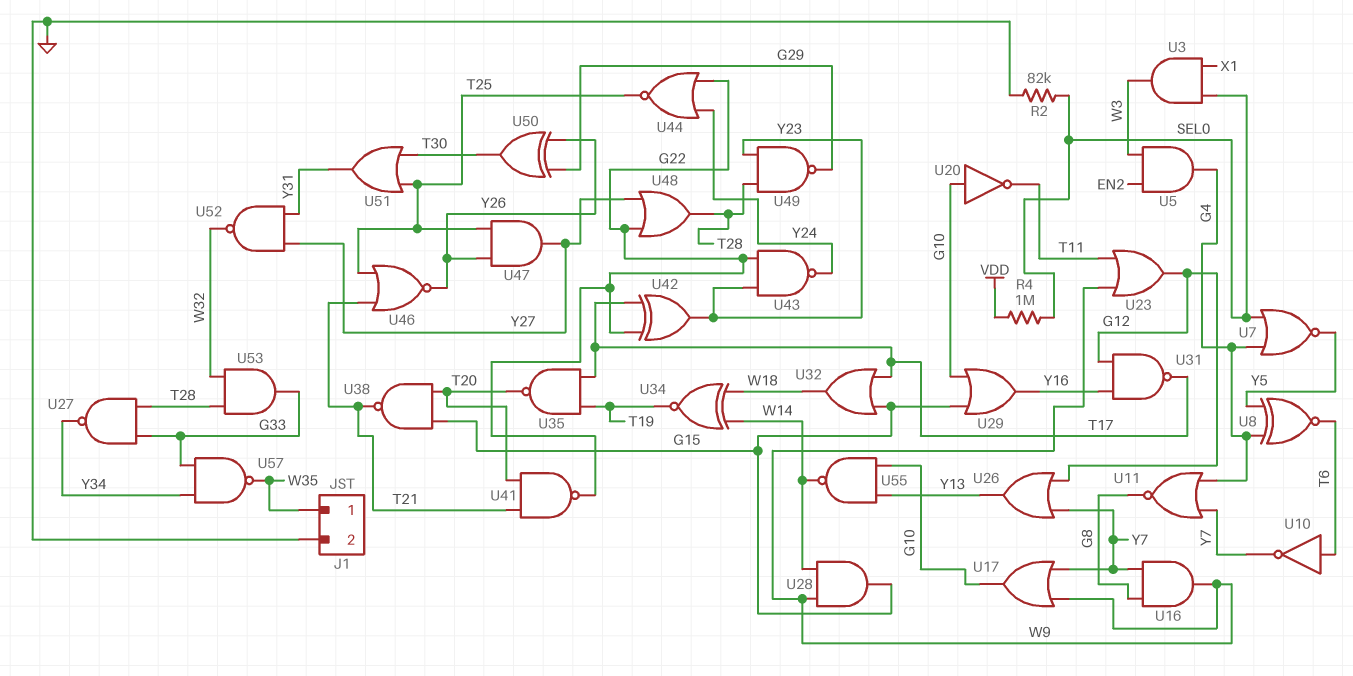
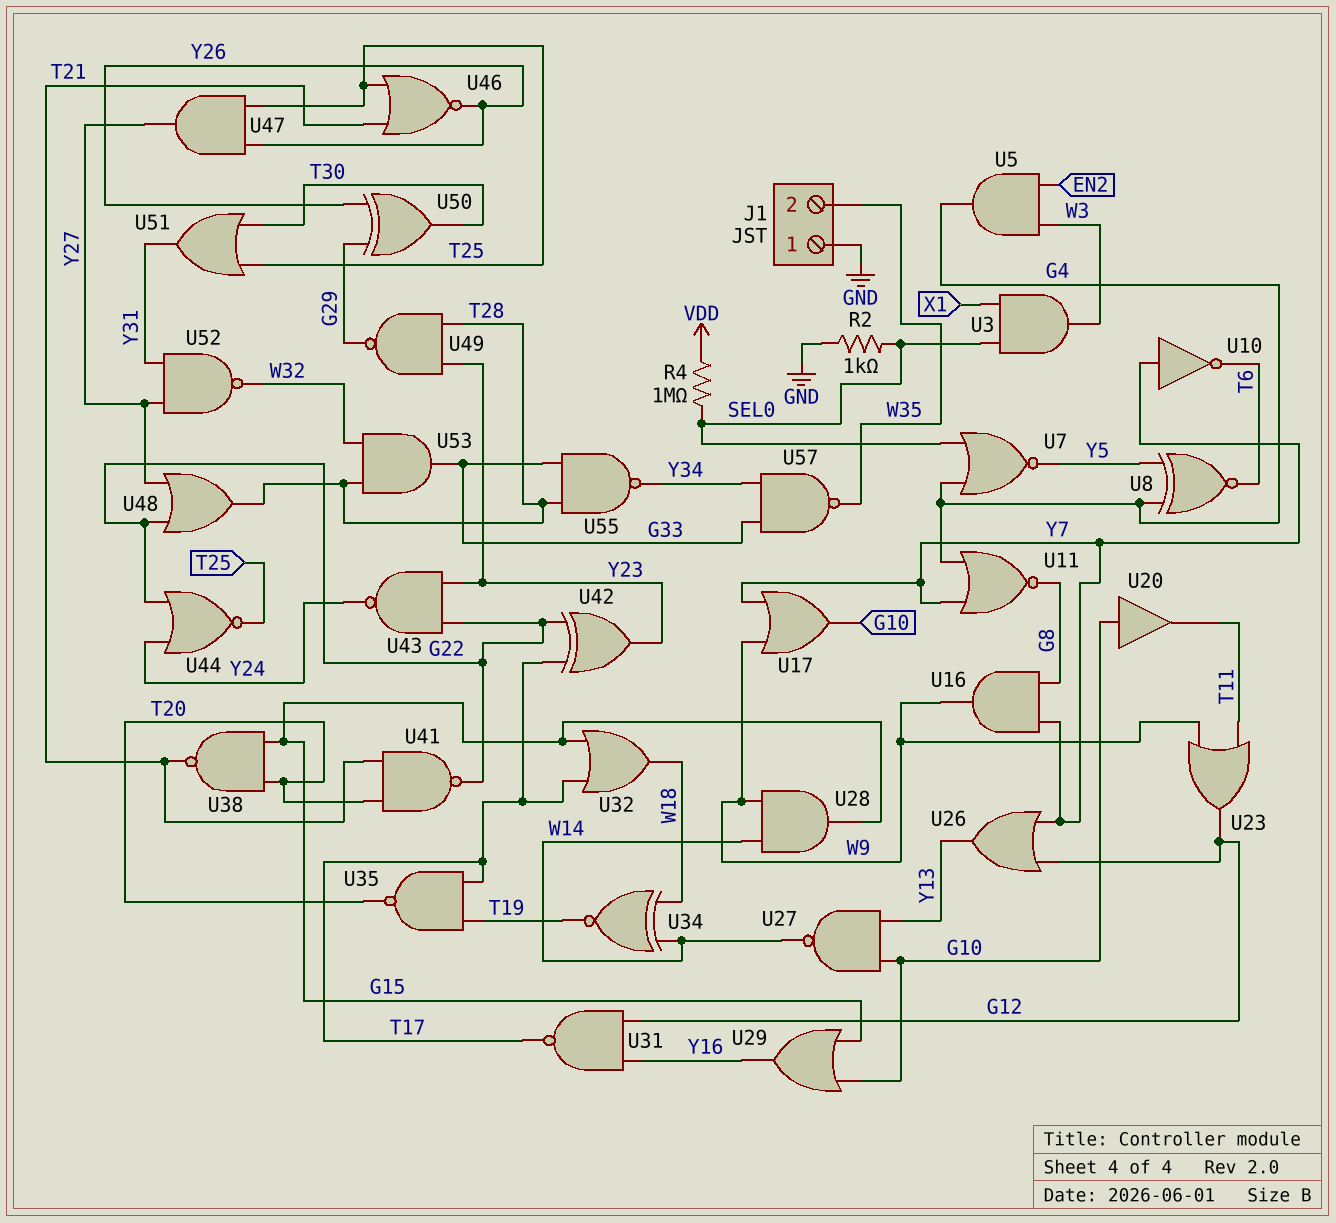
J1 pin 1: W35 -> GND
J1 pin 2: GND -> W35
R2: 82k (GND, SEL0) -> 1k (GND, SEL0)
U10: NOT (in T6, out Y7) -> NOT (in Y7, out T6)
U20: NOT (in G10, out T11) -> buffer (in G10, out T11)
U27: NAND (in G33, in T28, out Y34) -> NAND (in G10, in Y13, out W14)
U55: NAND (in G10, in Y13, out W14) -> NAND (in G33, in T28, out Y34)

